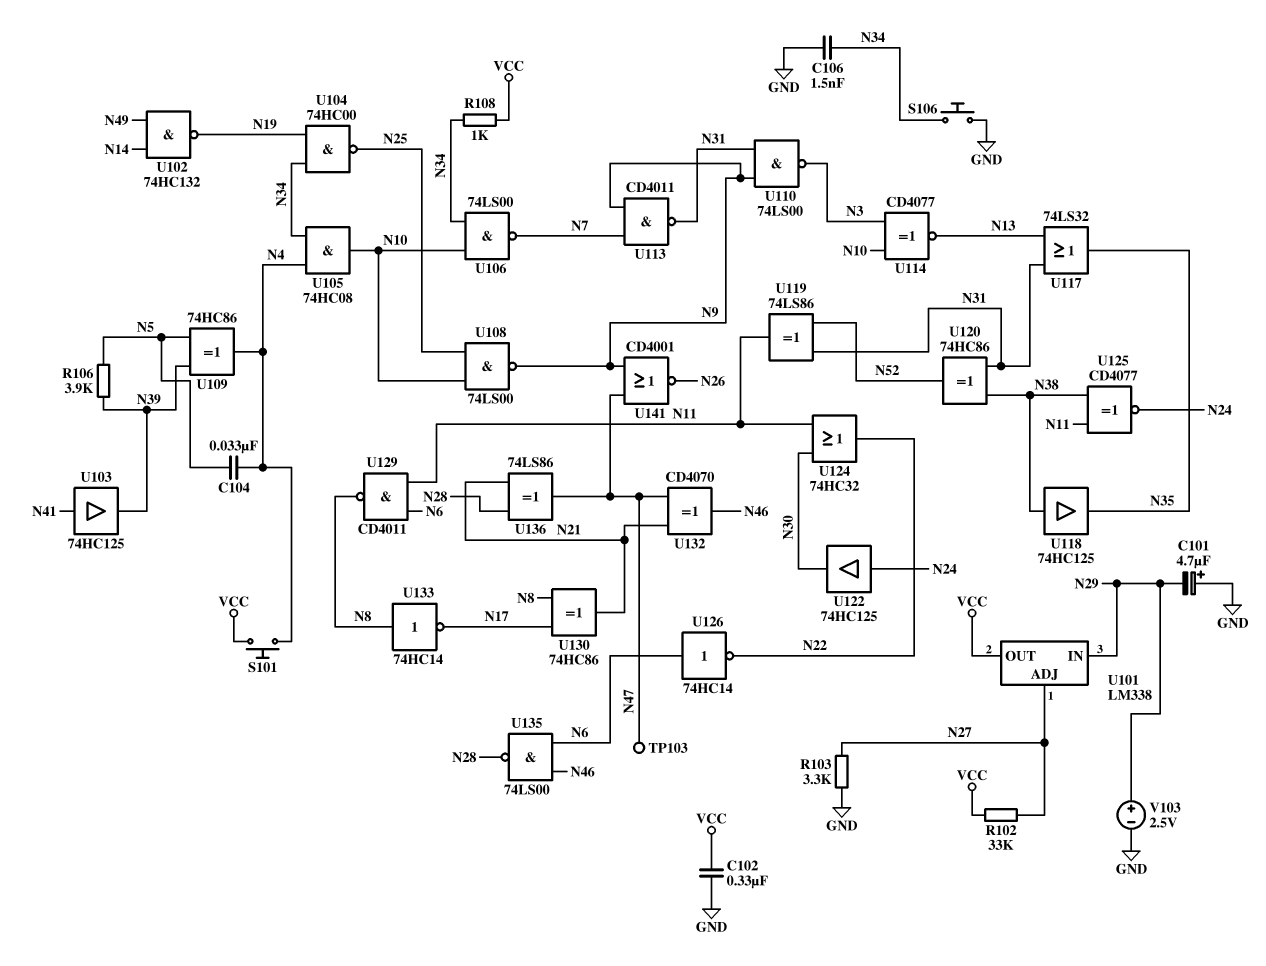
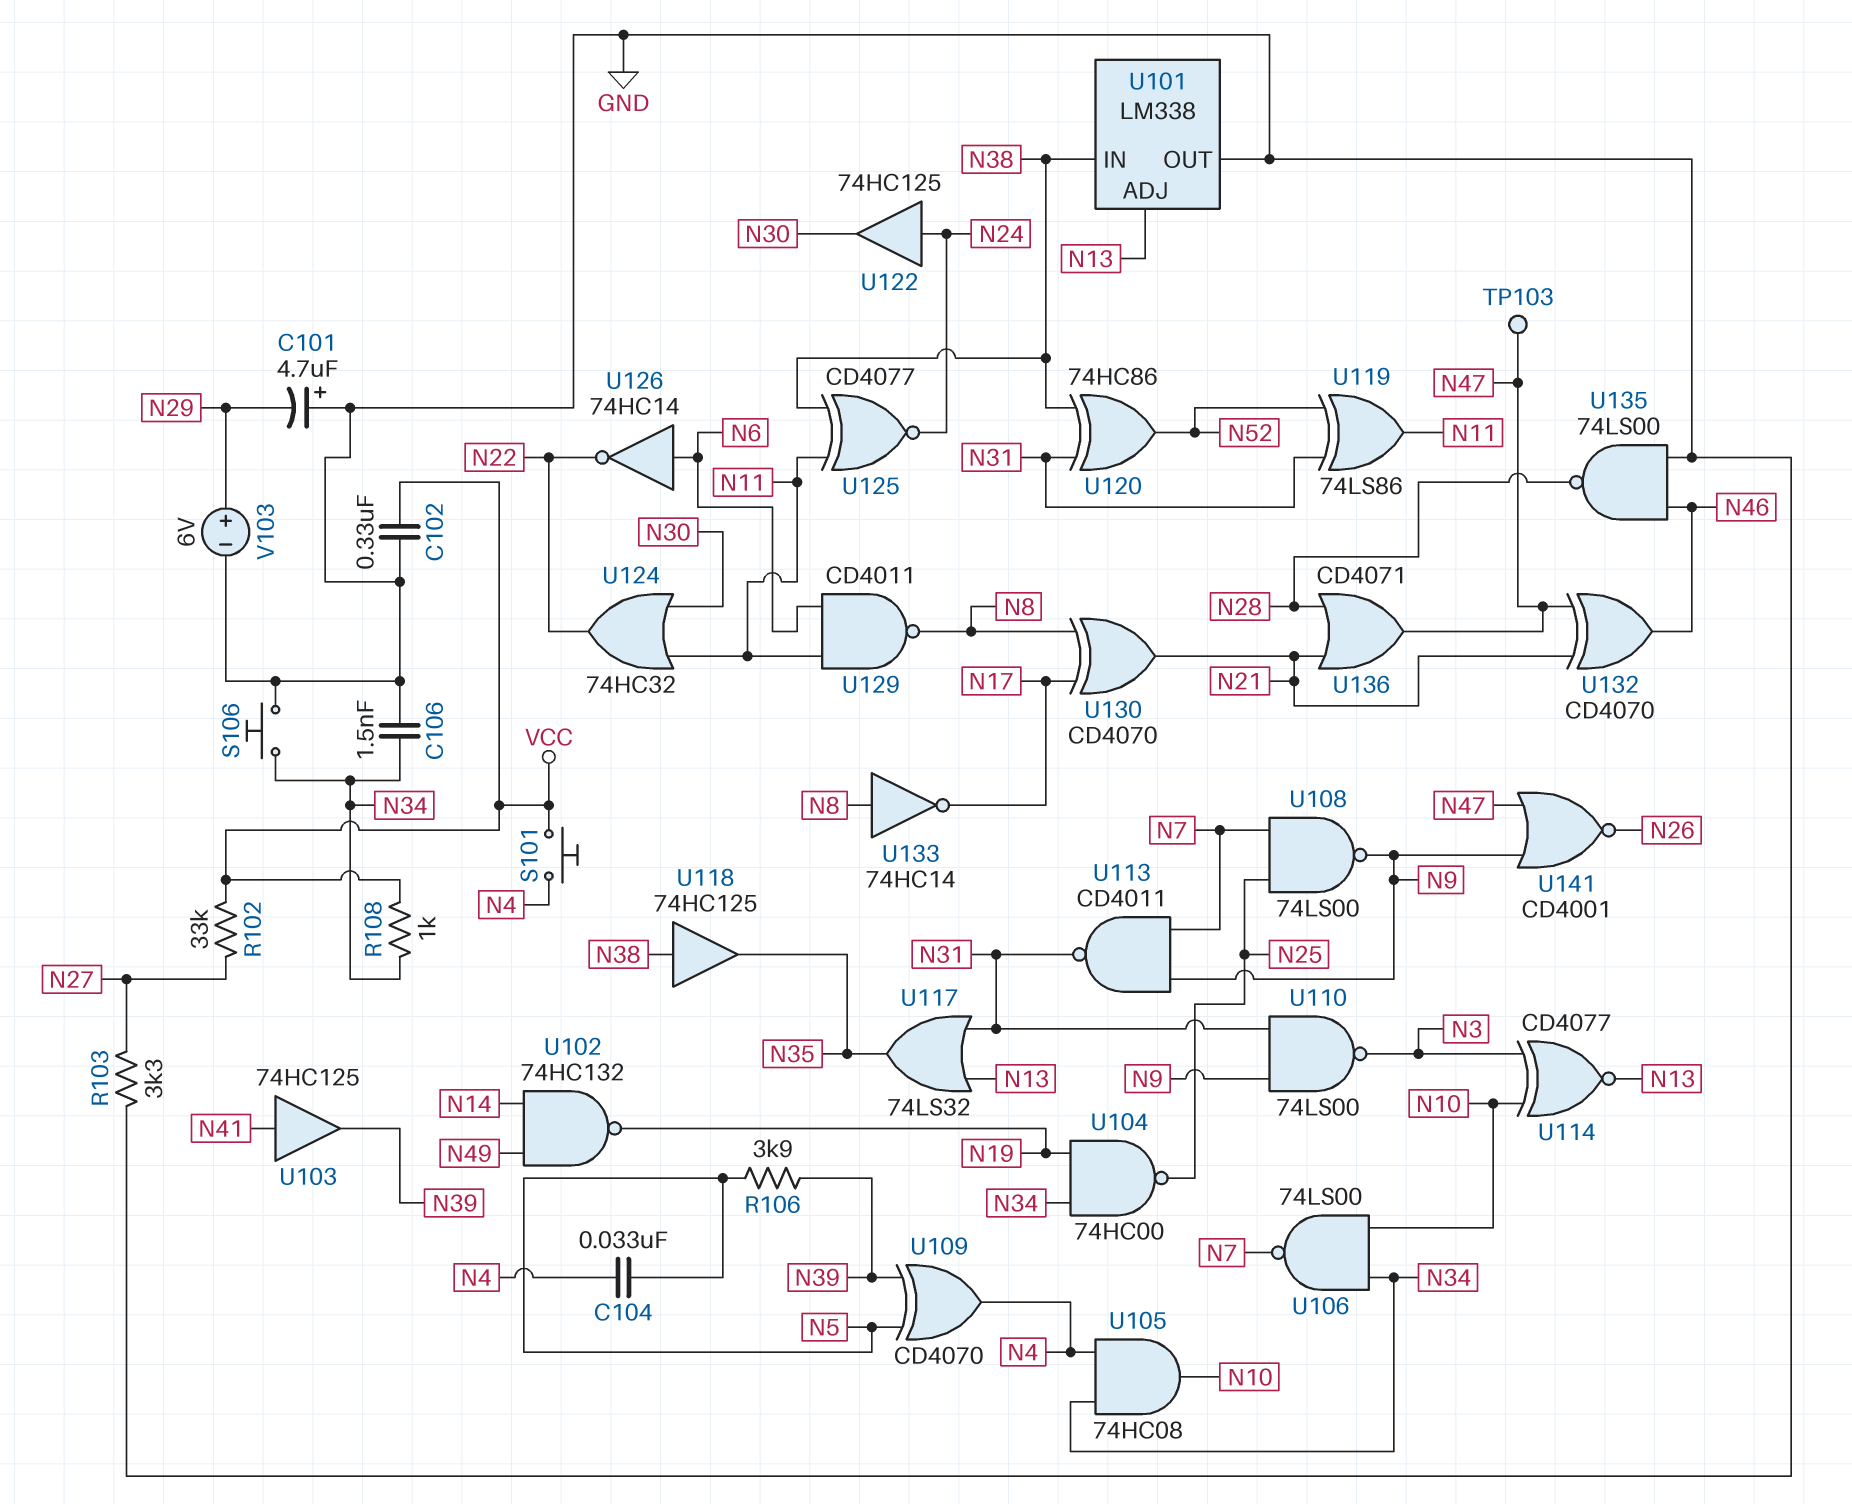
U101 pin ADJ: N27 -> N13
U101 pin IN: N29 -> N38
U101 pin OUT: VCC -> GND
U108: NAND 74LS00 (in N10, in N25, out N9) -> NAND 74LS00 (in N7, in N25, out N9)
U109: XOR 74HC86 (in N5, in N39, out N4) -> XOR CD4070 (in N5, in N39, out N4)
U130: XOR 74HC86 (in N8, in N17, out N21) -> XOR CD4070 (in N8, in N17, out N21)
U135: NAND 74LS00 (in N6, in N46, out N28) -> NAND 74LS00 (in GND, in N46, out N28)
U136: XOR 74LS86 (in N21, in N28, out N47) -> OR CD4071 (in N21, in N28, out N47)
V103: 2.5V (plus N29, minus GND) -> 6V (plus N29, minus GND)

